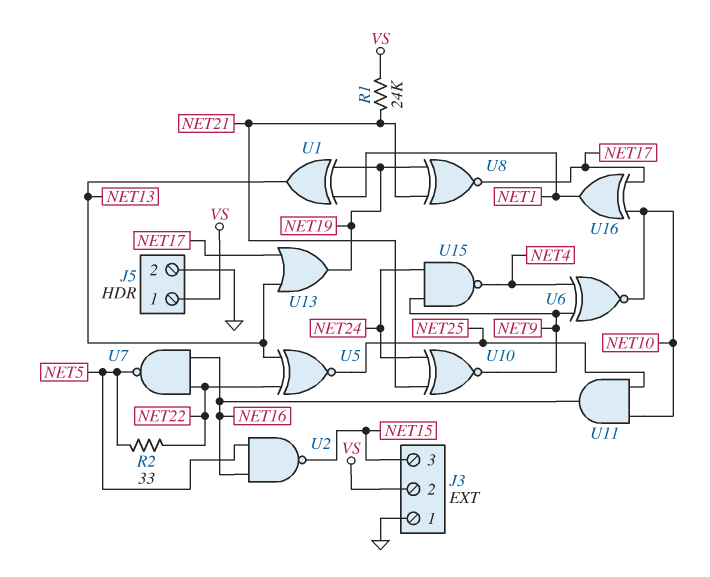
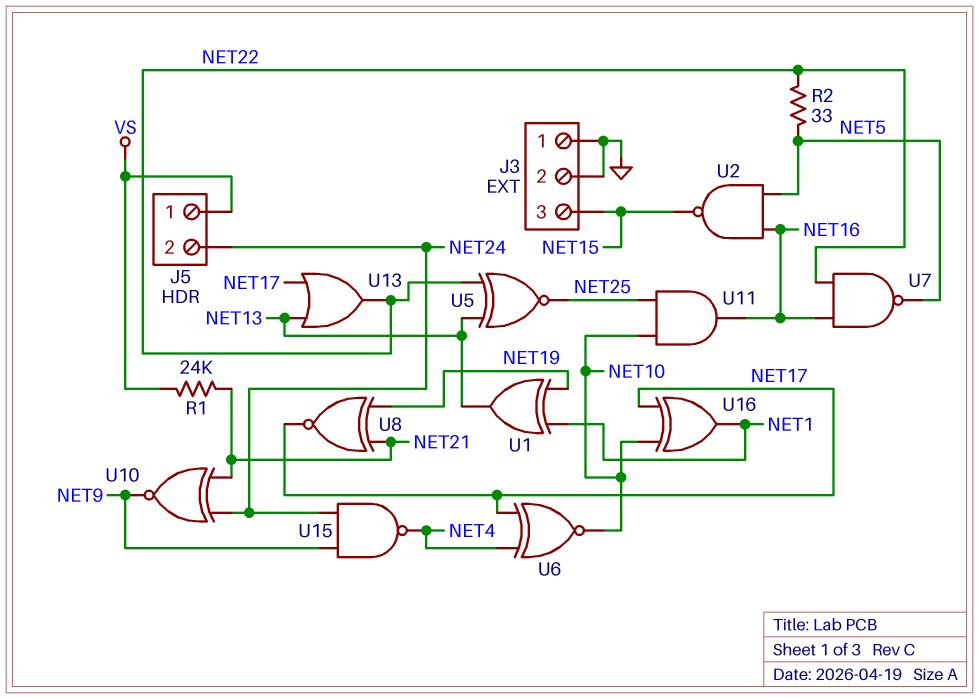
J3 pin 2: VS -> GND
J5 pin 2: GND -> NET24
U6: XNOR (in NET4, in NET9, out NET10) -> XNOR (in NET4, in NET17, out NET10)
U13: OR (in NET13, in NET17, out NET19) -> OR (in NET13, in NET17, out NET22)

